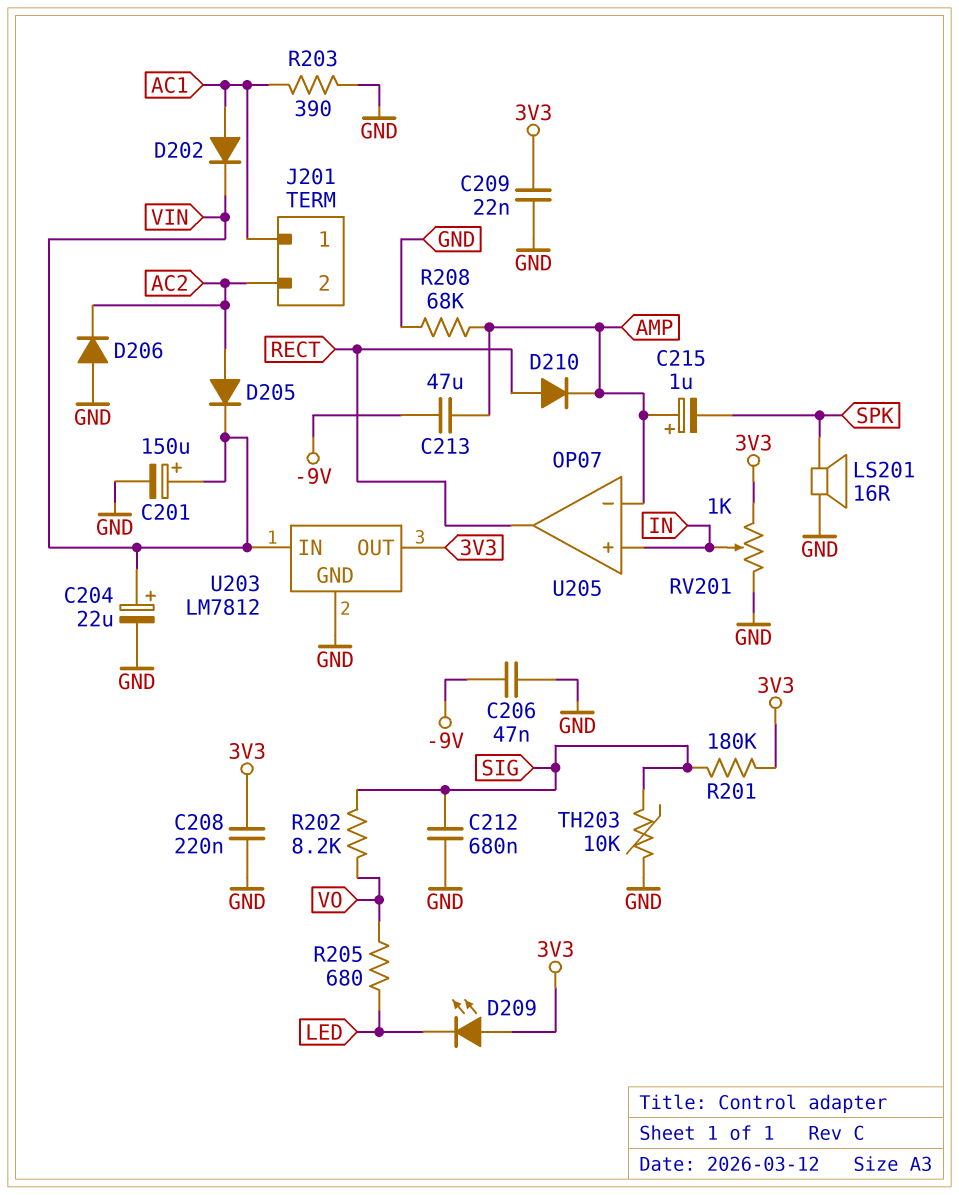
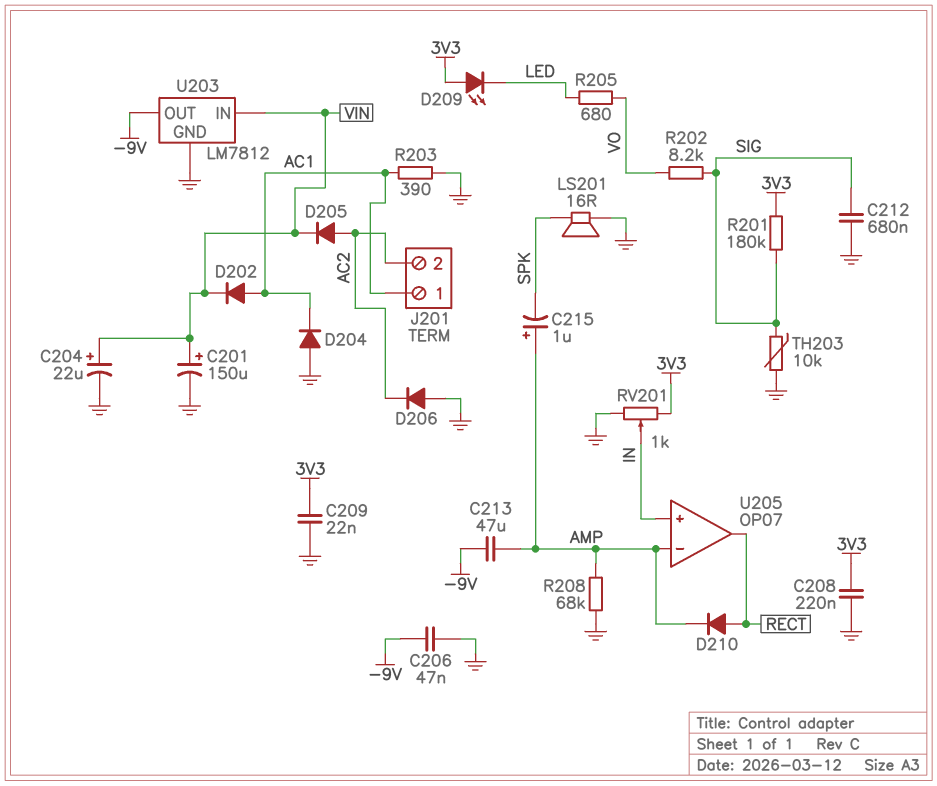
D204: none -> diode (A GND, K AC1)
U203 pin OUT: 3V3 -> -9V

